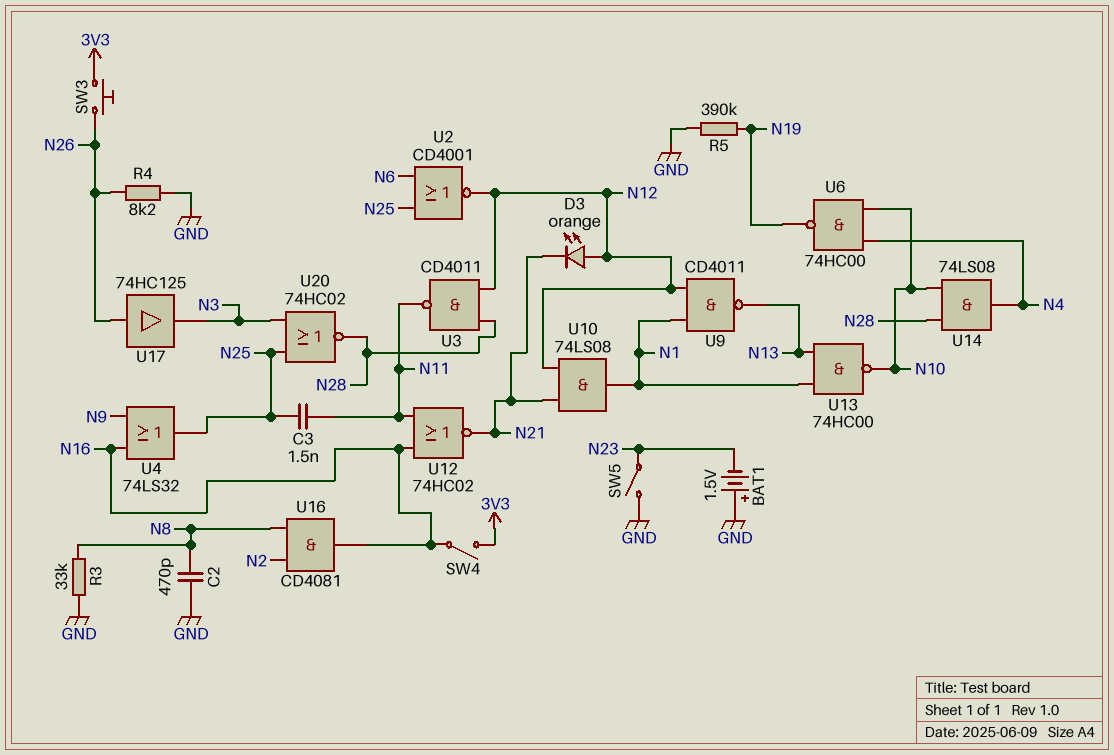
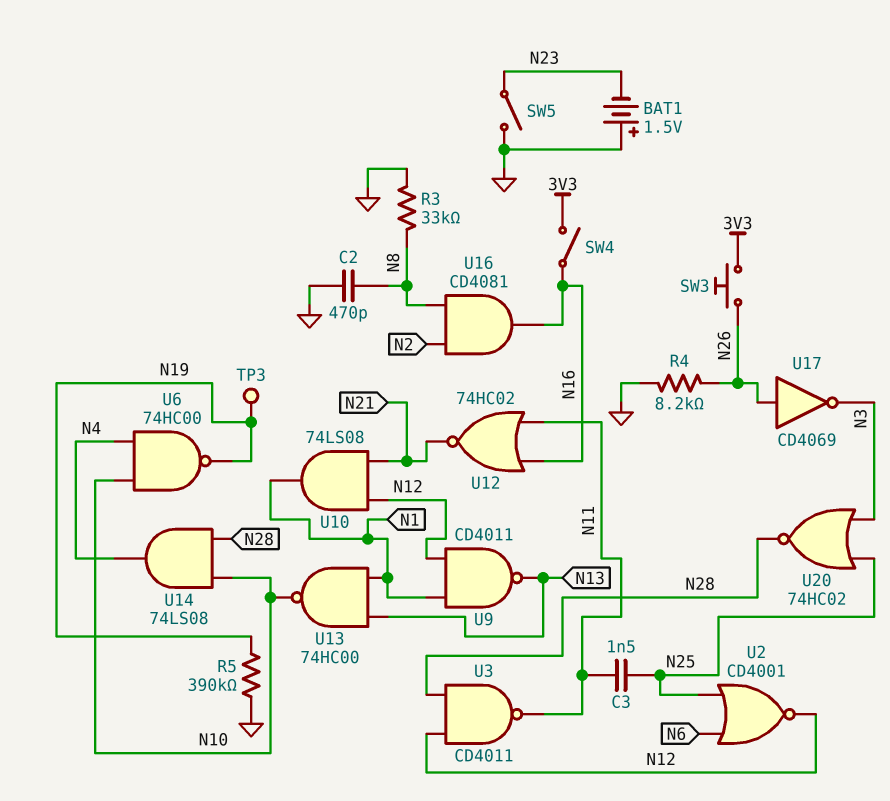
D3: LED orange (A N12, K N21) -> none
TP3: none -> test point (N19)
U4: OR 74LS32 (in N9, in N16, out N25) -> none
U17: buffer 74HC125 (in N26, out N3) -> NOT CD4069 (in N26, out N3)

